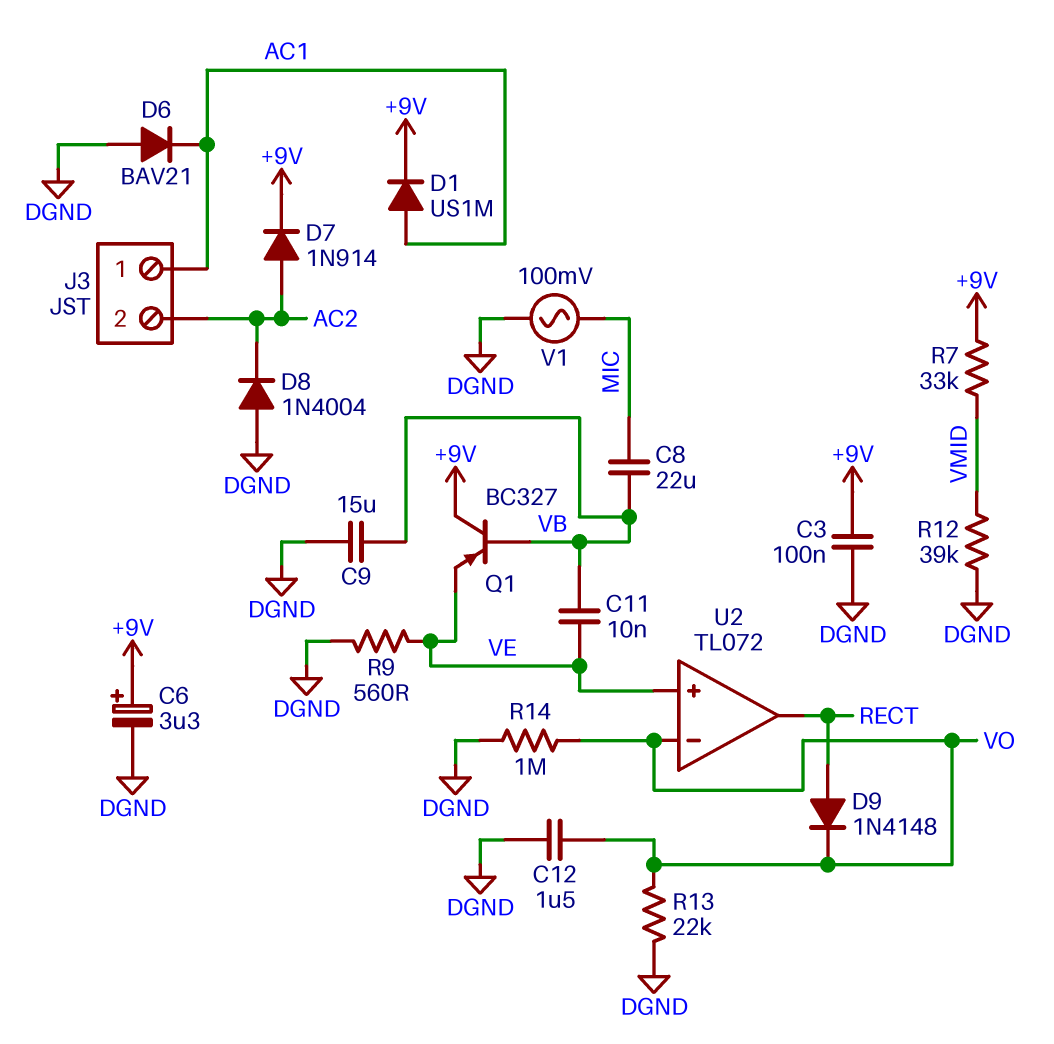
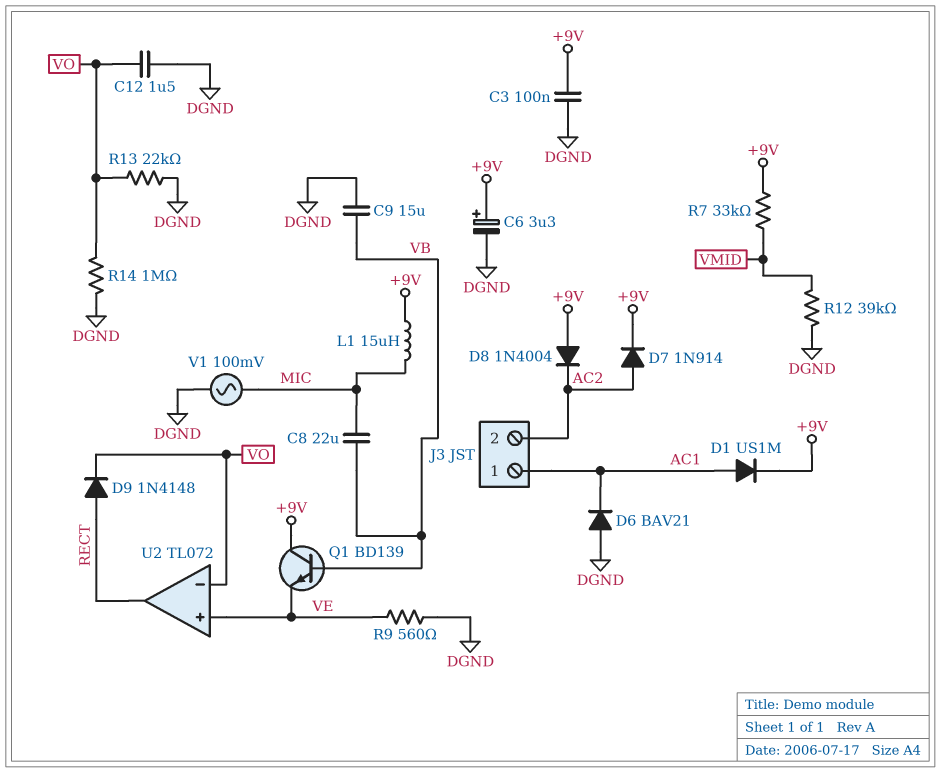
C11: 10nF (VB, VE) -> none
D8: diode 1N4004 (A DGND, K AC2) -> diode 1N4004 (A +9V, K AC2)
L1: none -> 15uH (+9V, MIC)
Q1: PNP BC327 (B VB, C +9V, E VE) -> NPN BD139 (B VB, C +9V, E VE)

